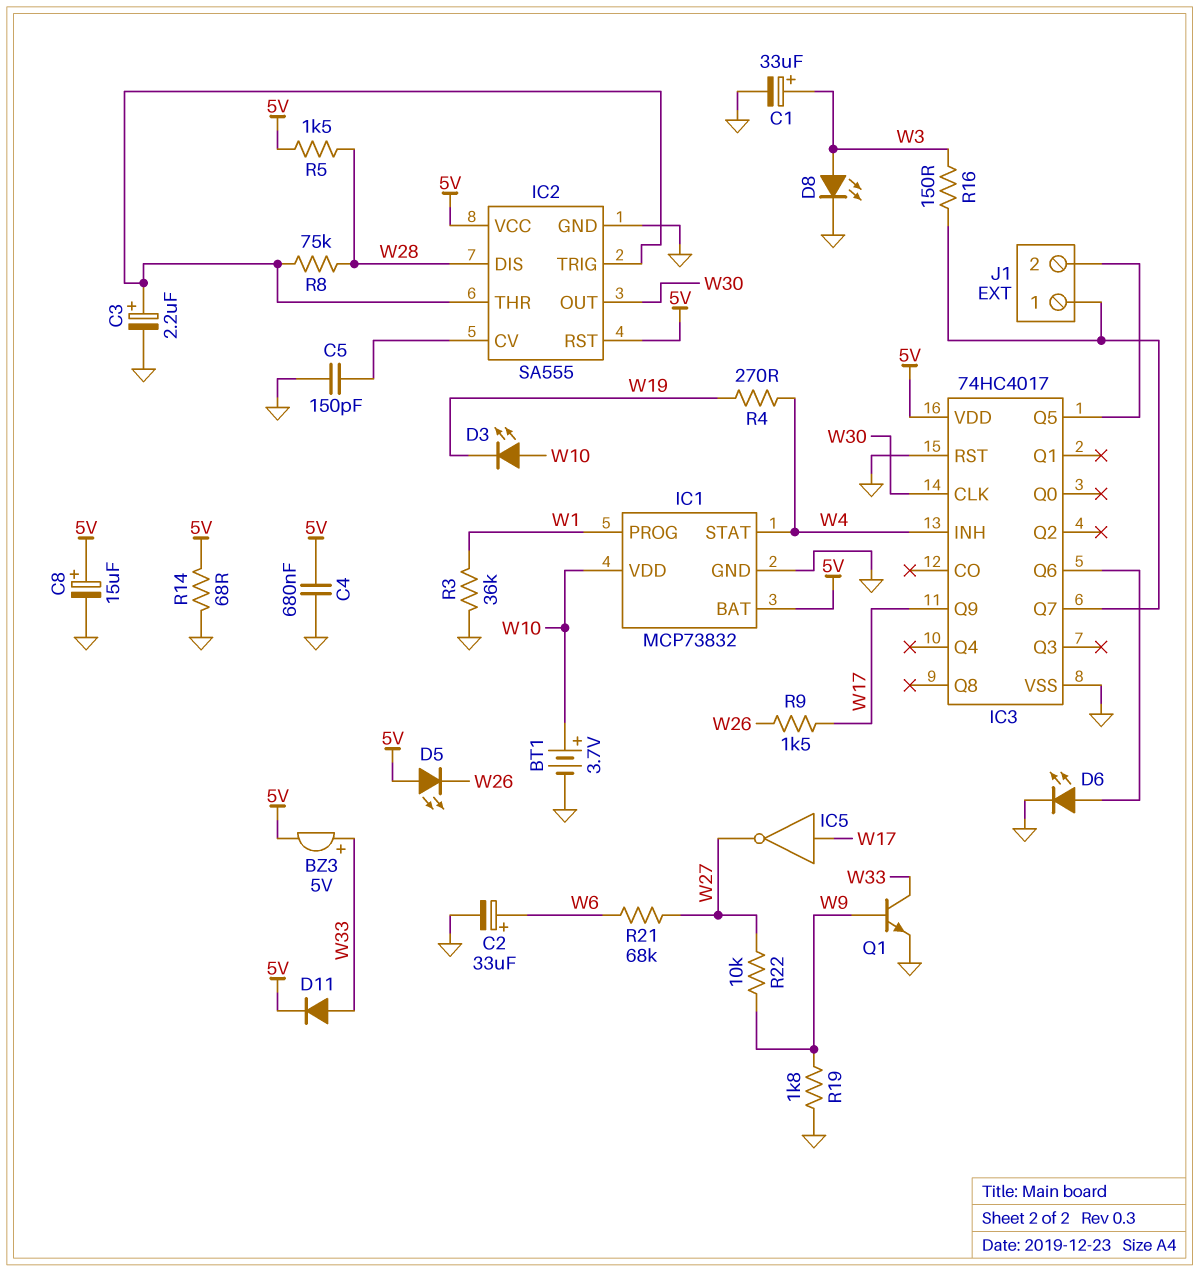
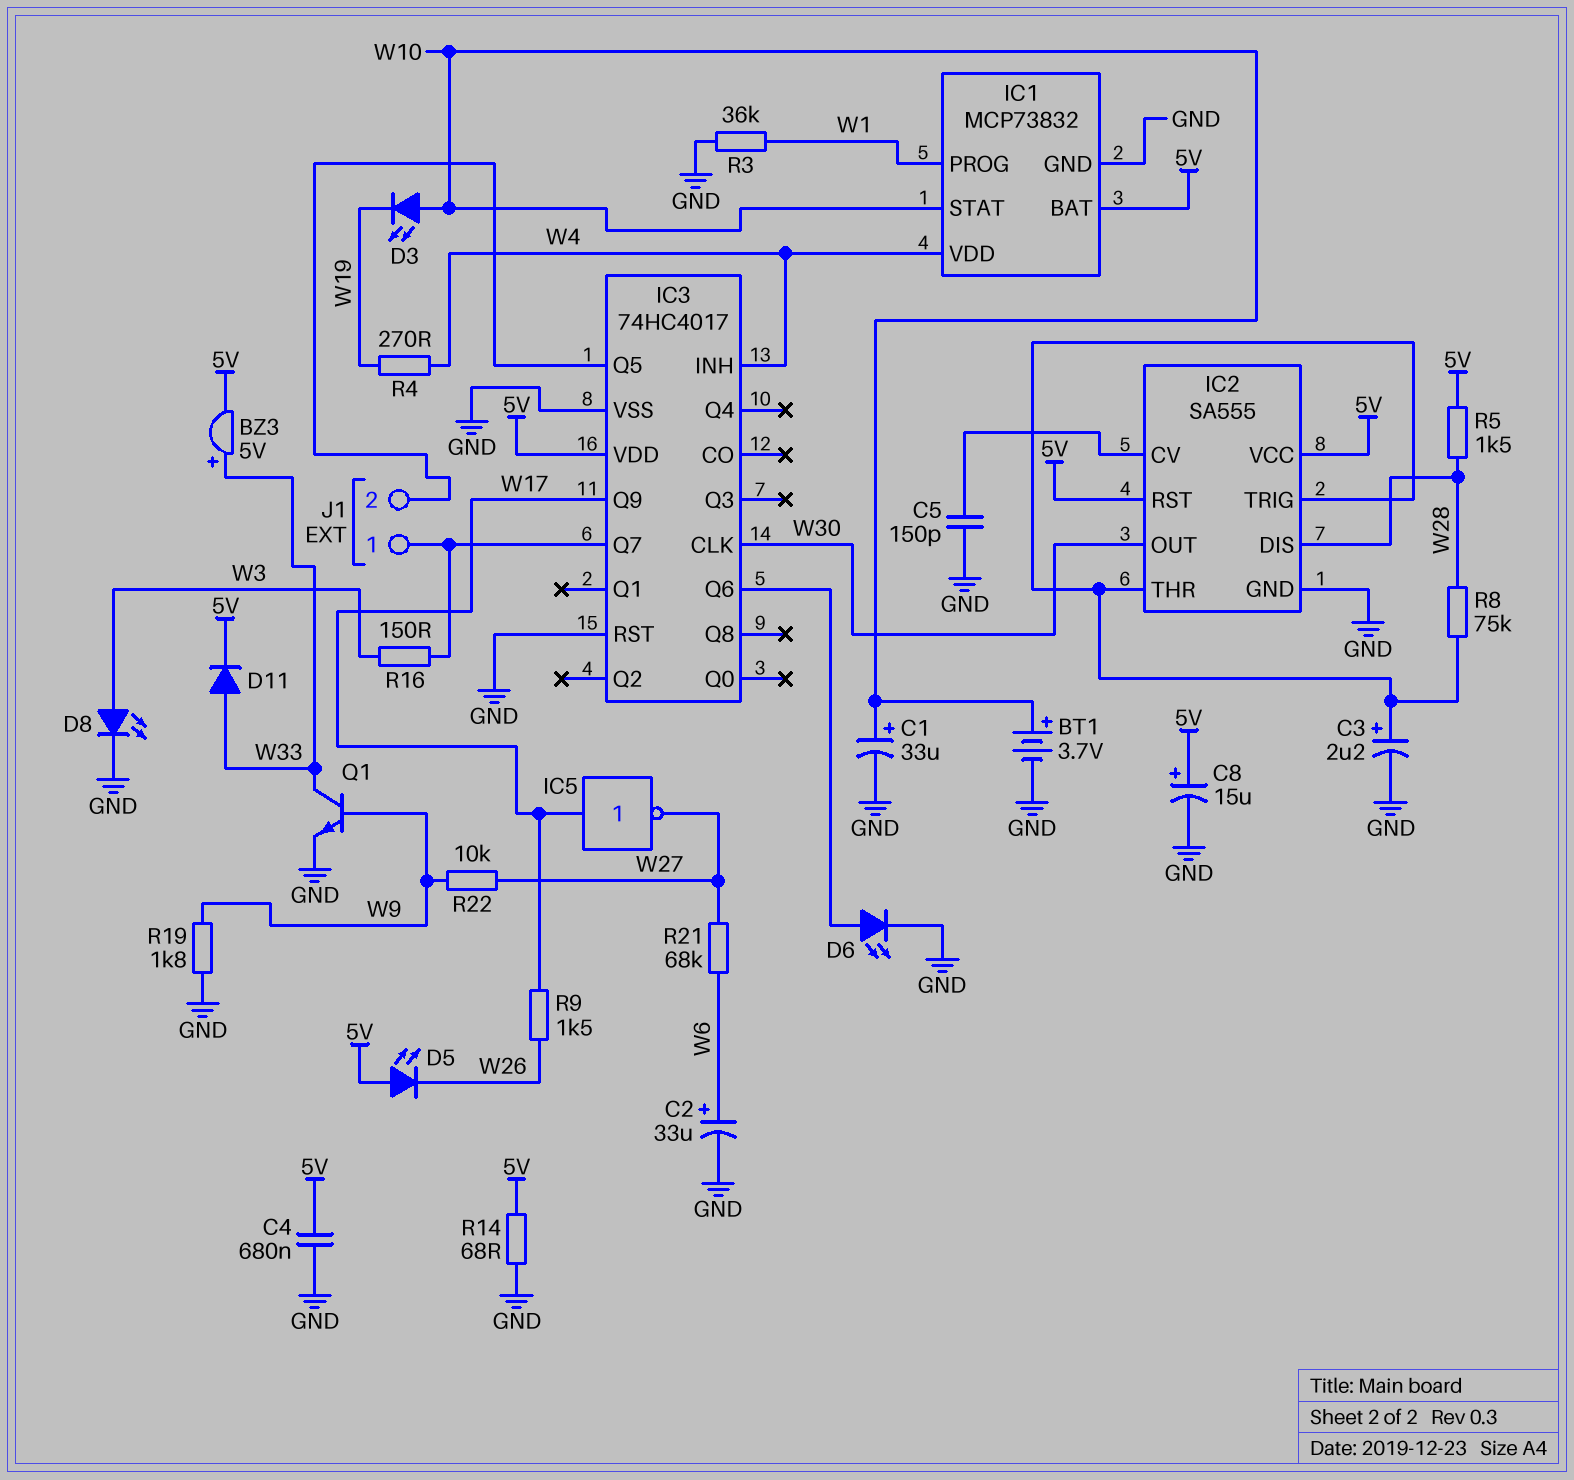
C1: 33uF (plus W3, minus GND) -> 33uF (plus W10, minus GND)
IC1 pin STAT: W4 -> W10
IC1 pin VDD: W10 -> W4

